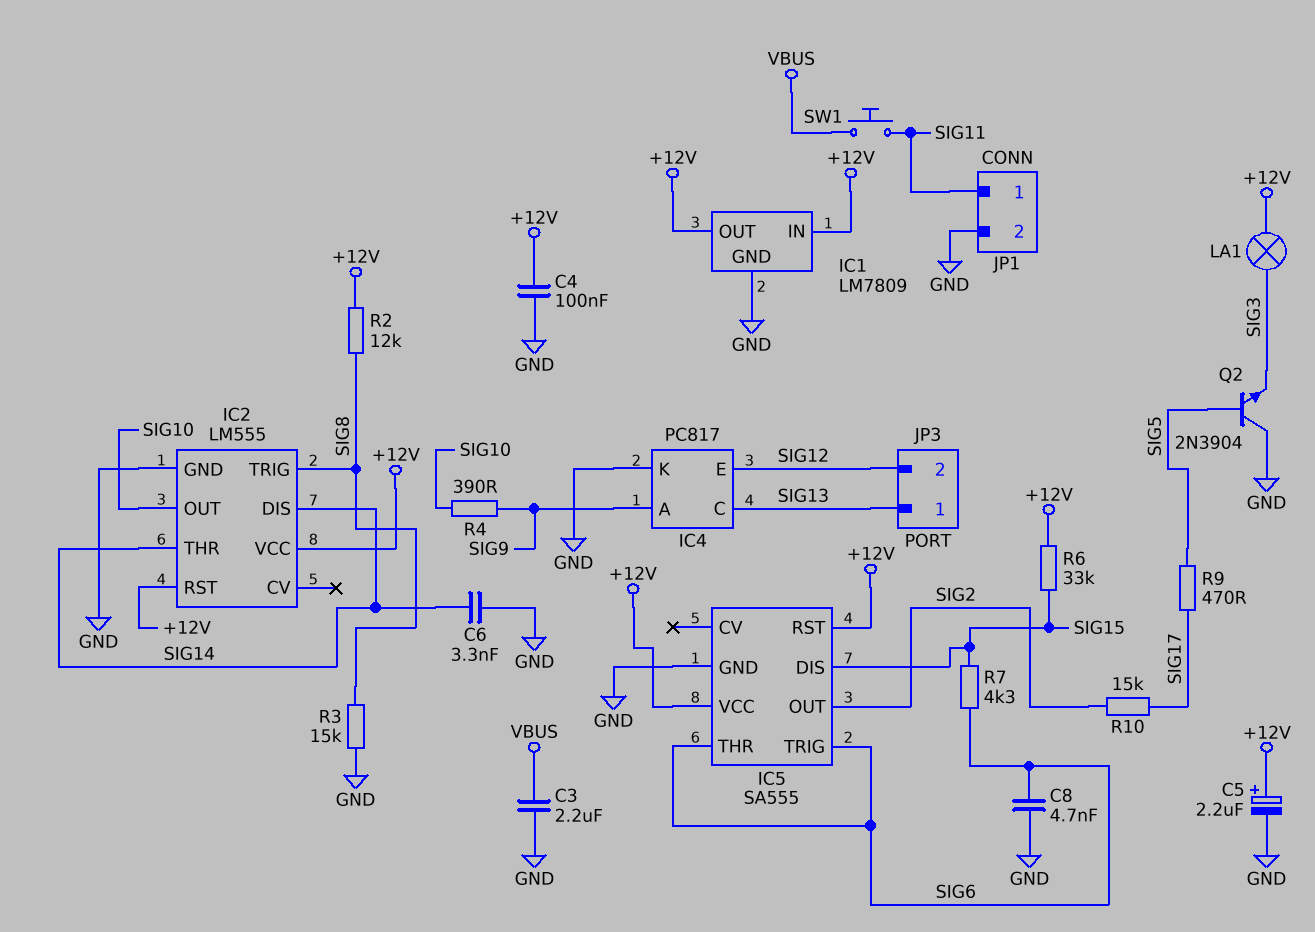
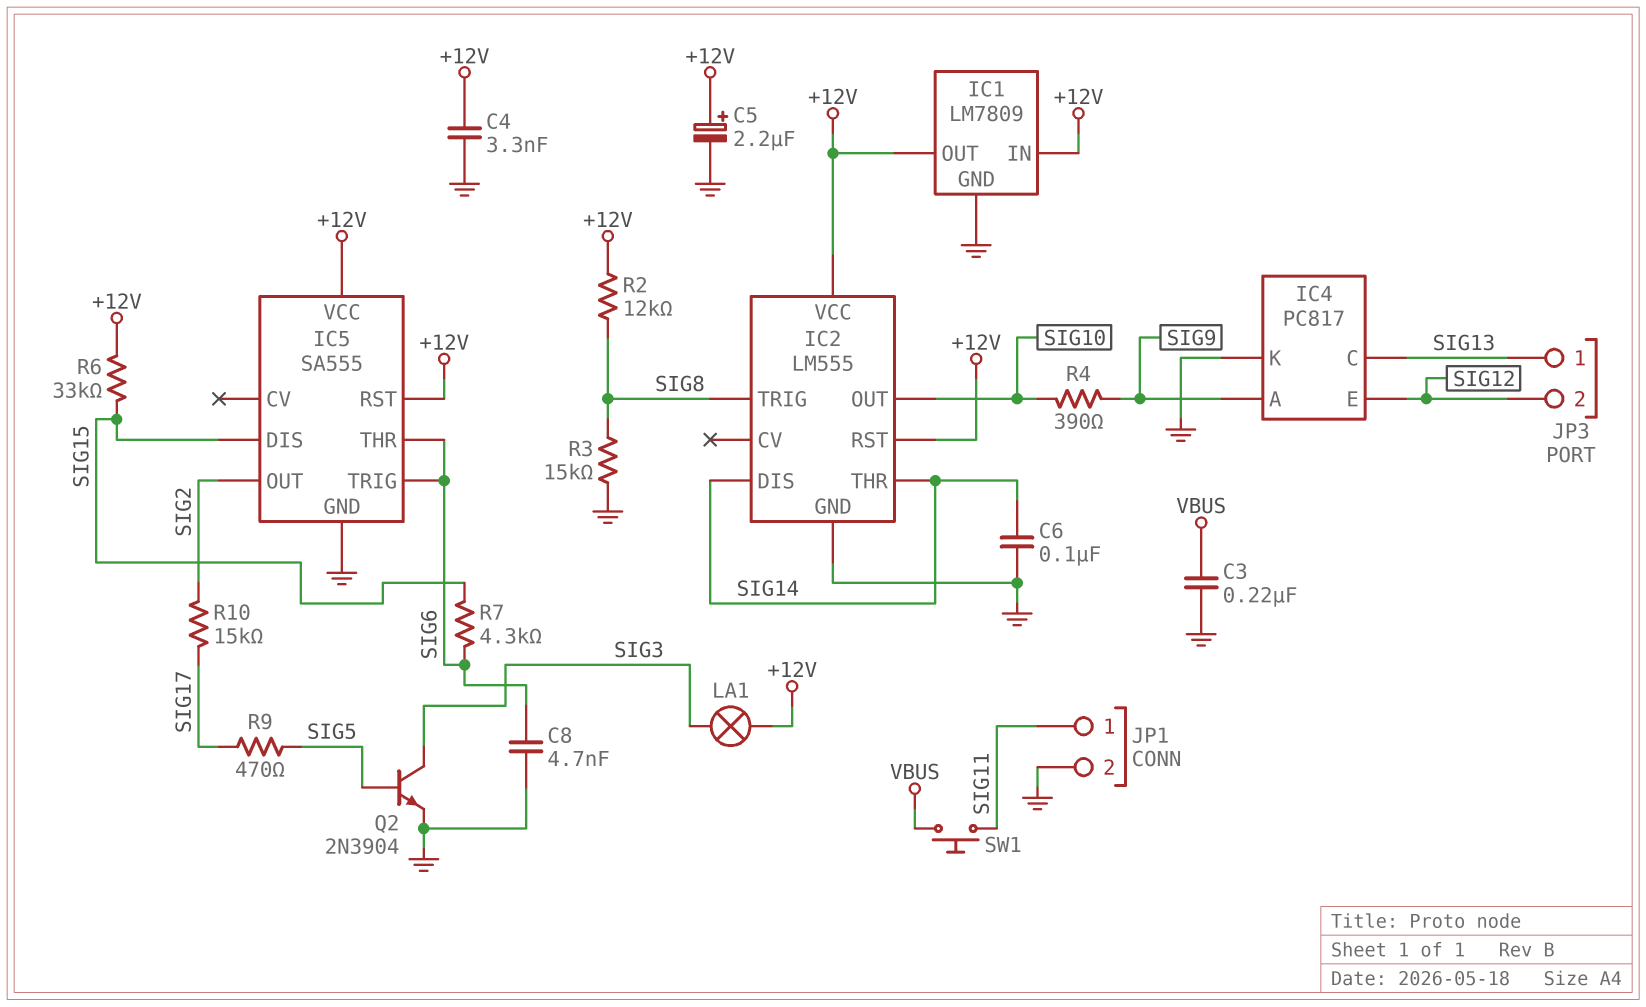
C3: 2.2uF (GND, VBUS) -> 220nF (GND, VBUS)
C4: 100nF (+12V, GND) -> 3.3nF (+12V, GND)
C6: 3.3nF (GND, SIG14) -> 100nF (GND, SIG14)
Q2: NPN 2N3904 (B SIG5, C GND, E SIG3) -> NPN 2N3904 (B SIG5, C SIG3, E GND)

